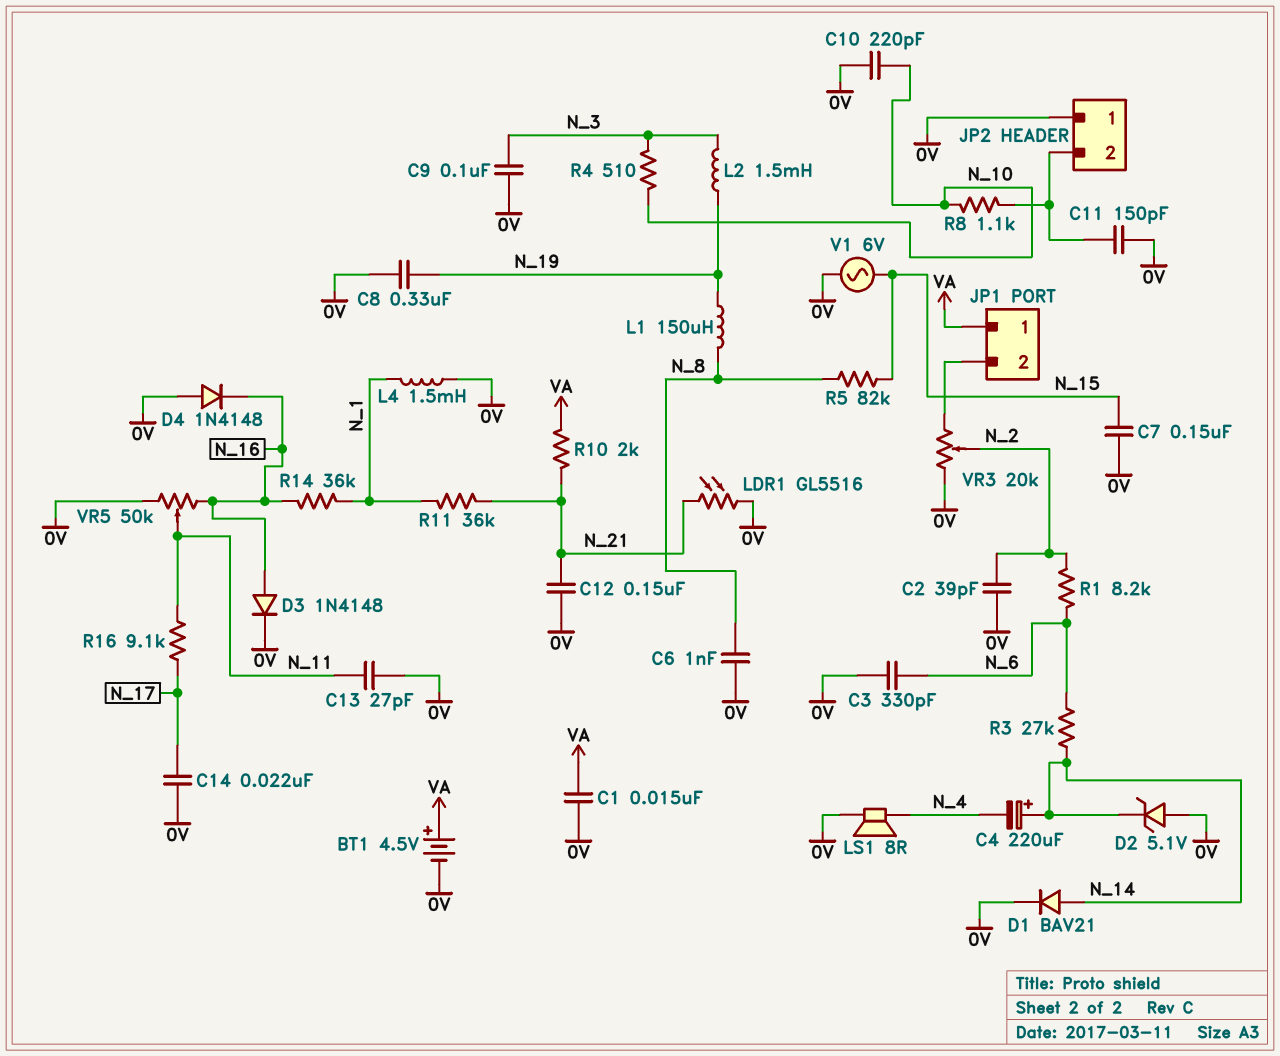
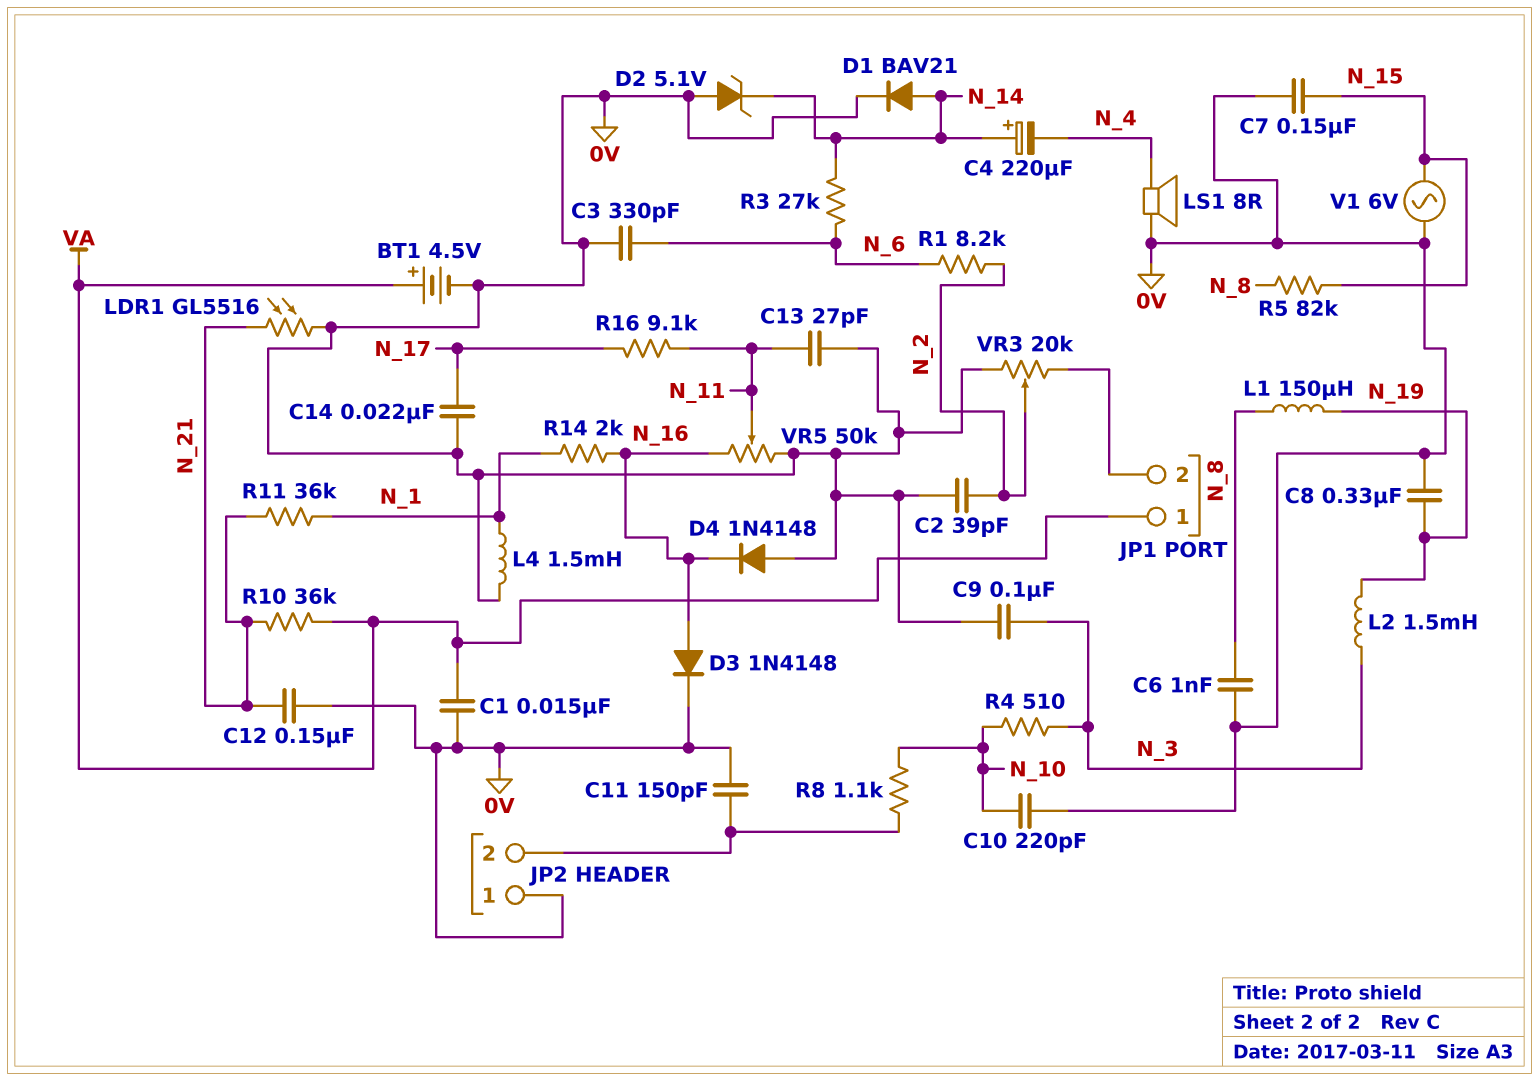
R10: 2k (N_21, VA) -> 36k (N_21, VA)
R14: 36k (N_1, N_16) -> 2k (N_1, N_16)

